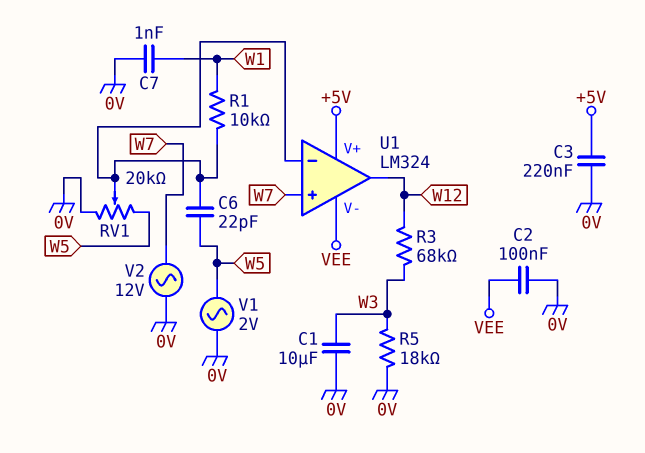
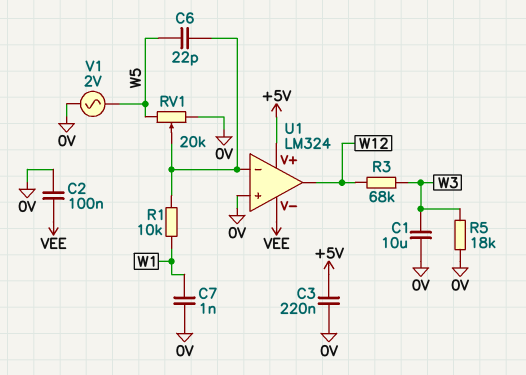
U1 pin in+: W7 -> 0V
V2: AC 12V (0V, W7) -> none

